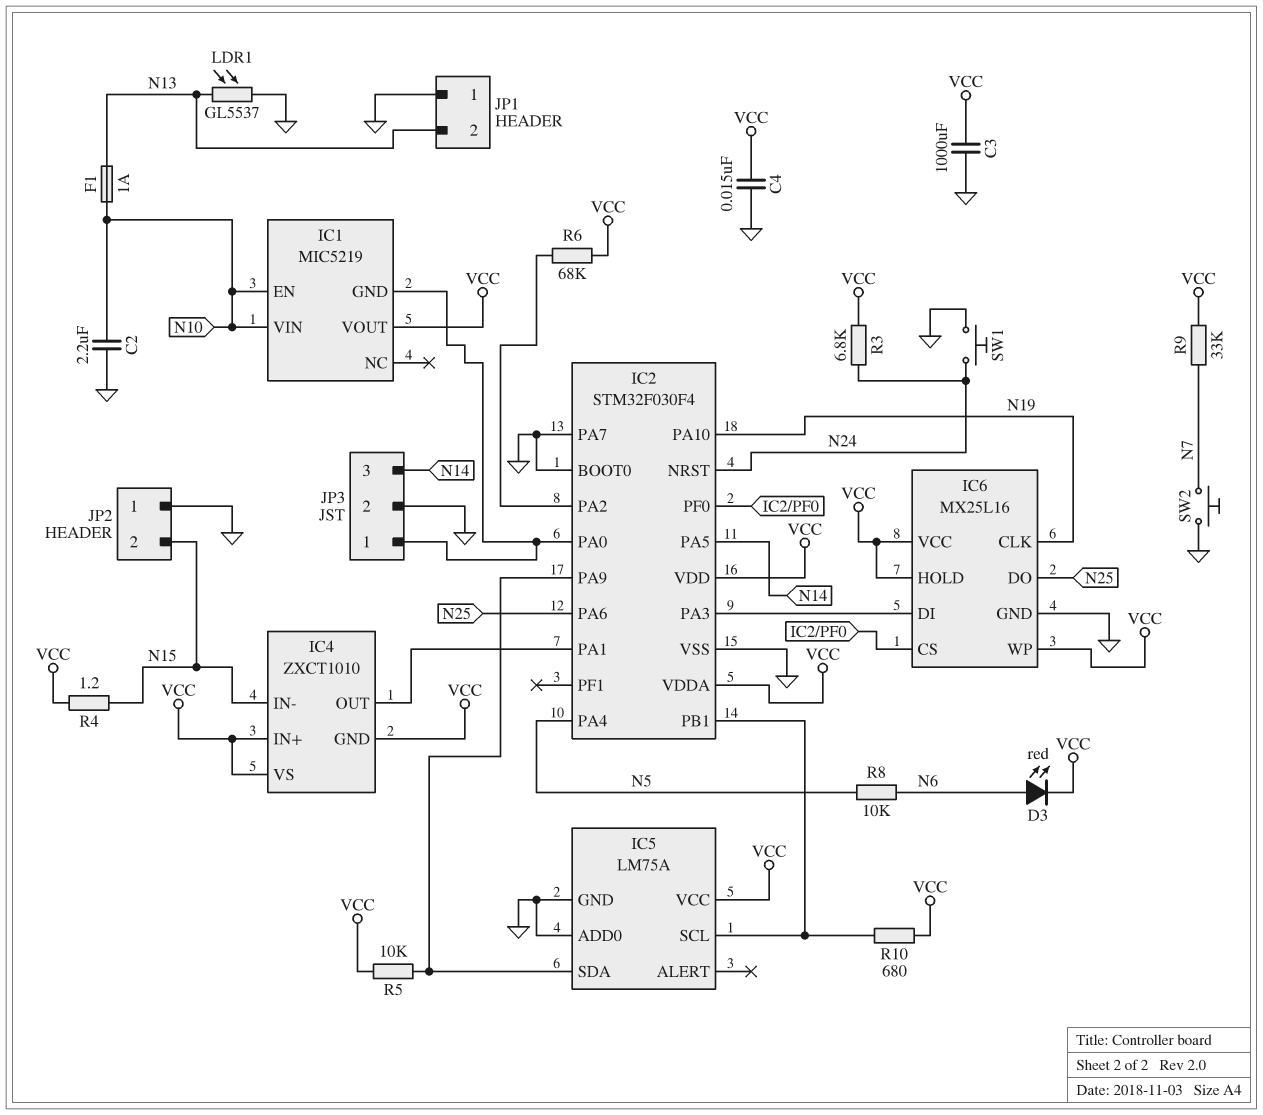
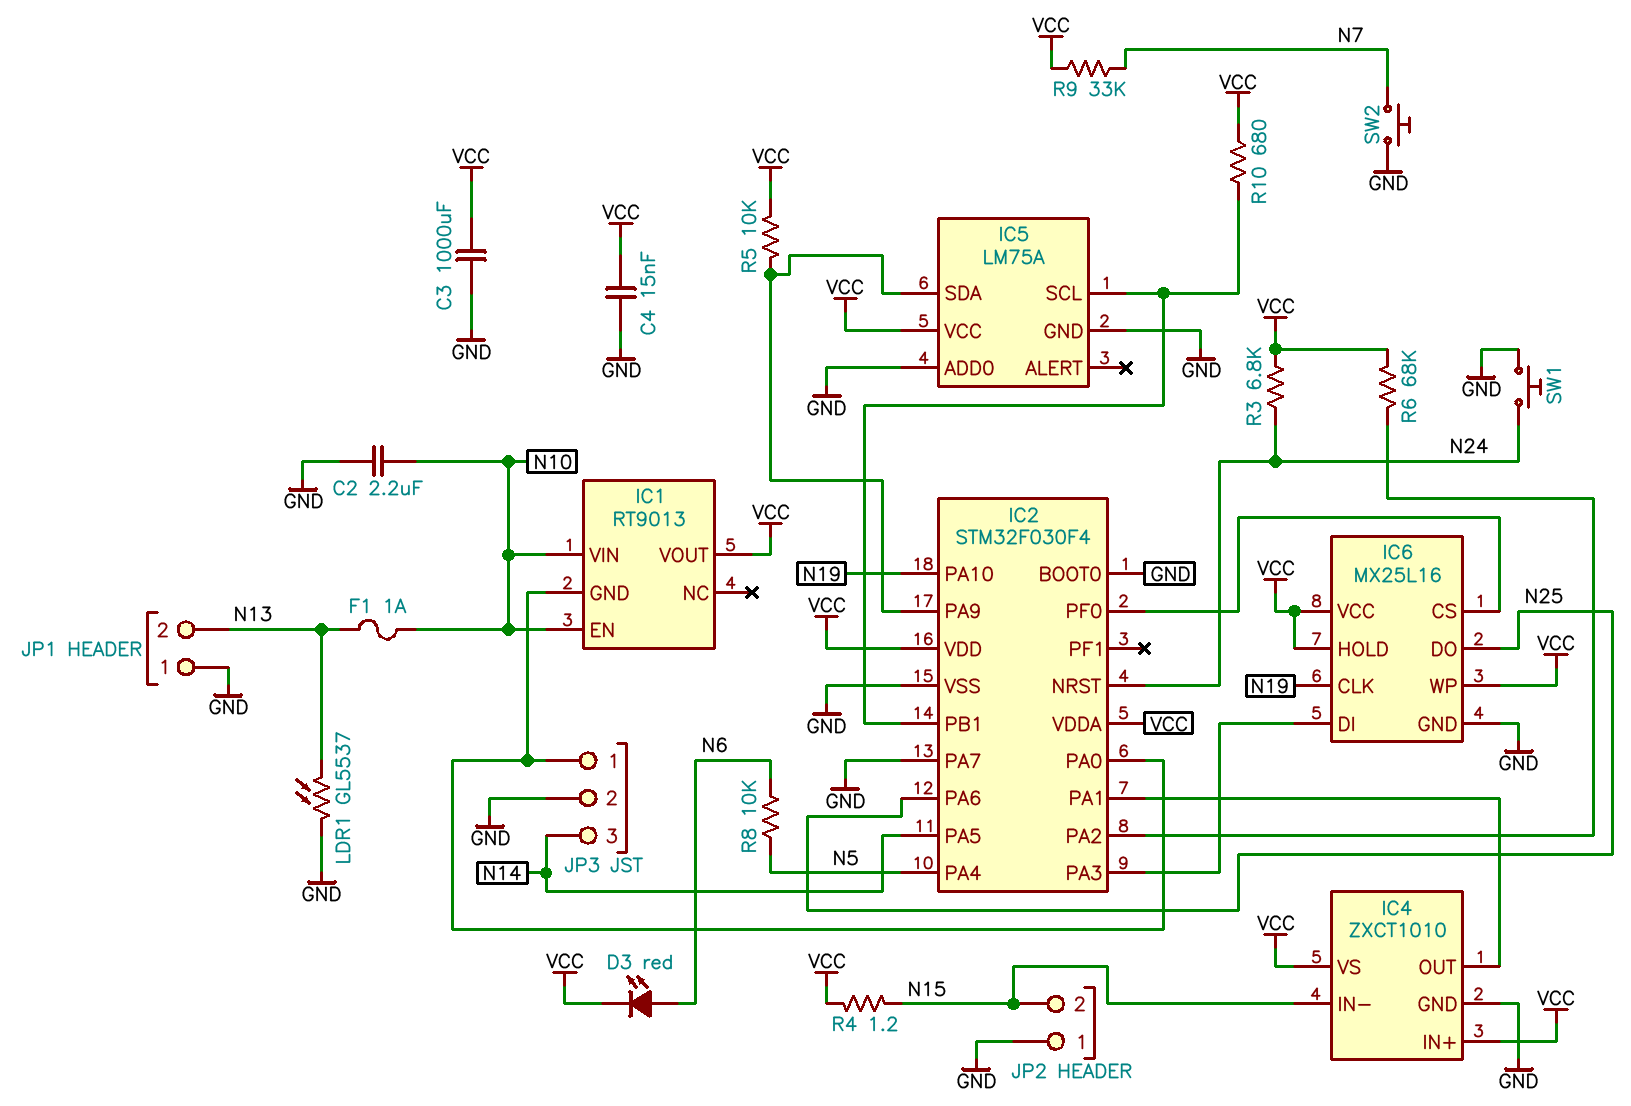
IC1: MIC5219 -> RT9013
IC4 pin GND: VCC -> GND

